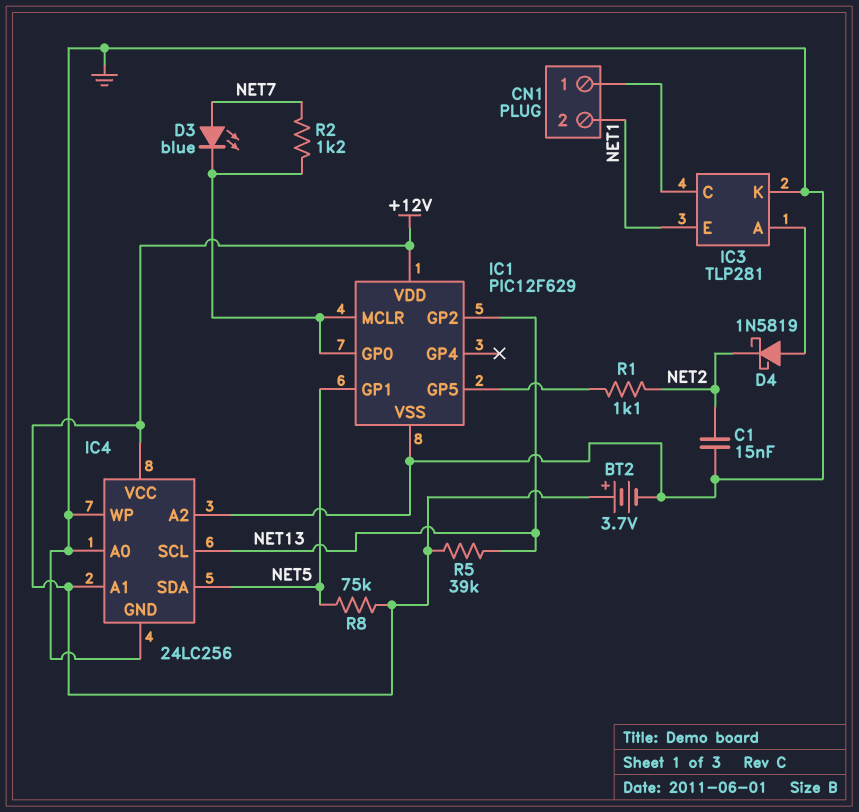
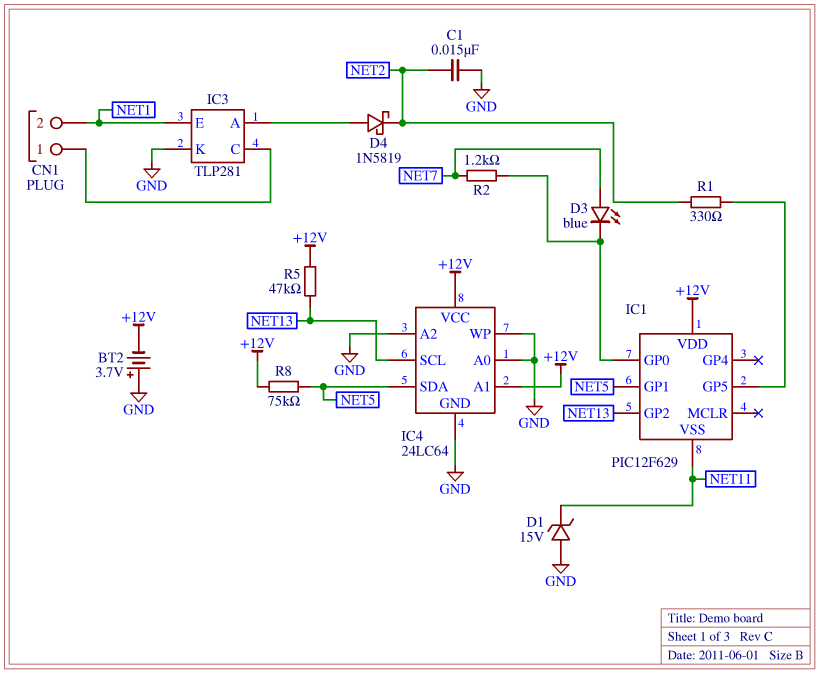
BT2: 3.7V (plus +12V, minus GND) -> 3.7V (plus GND, minus +12V)
D1: none -> zener 15V (A GND, K NET11)
IC1 pin MCLR: IC1/GP0 -> none
IC1 pin VSS: GND -> NET11
IC4: 24LC256 -> 24LC64
R1: 1.1k (IC1/GP5, NET2) -> 330 (IC1/GP5, NET2)
R5: 39k (+12V, NET13) -> 47k (+12V, NET13)

